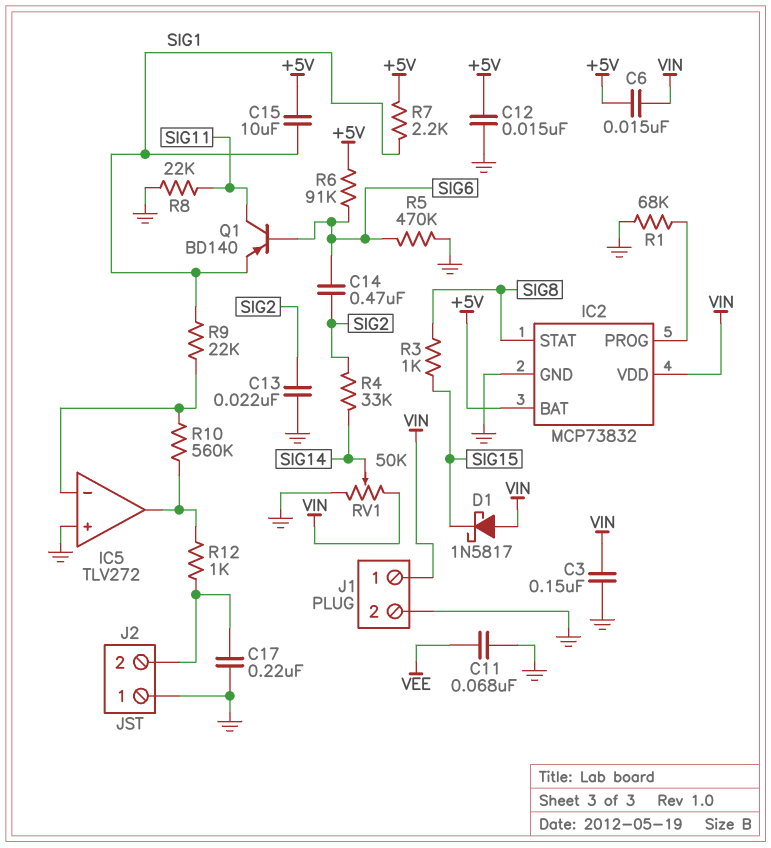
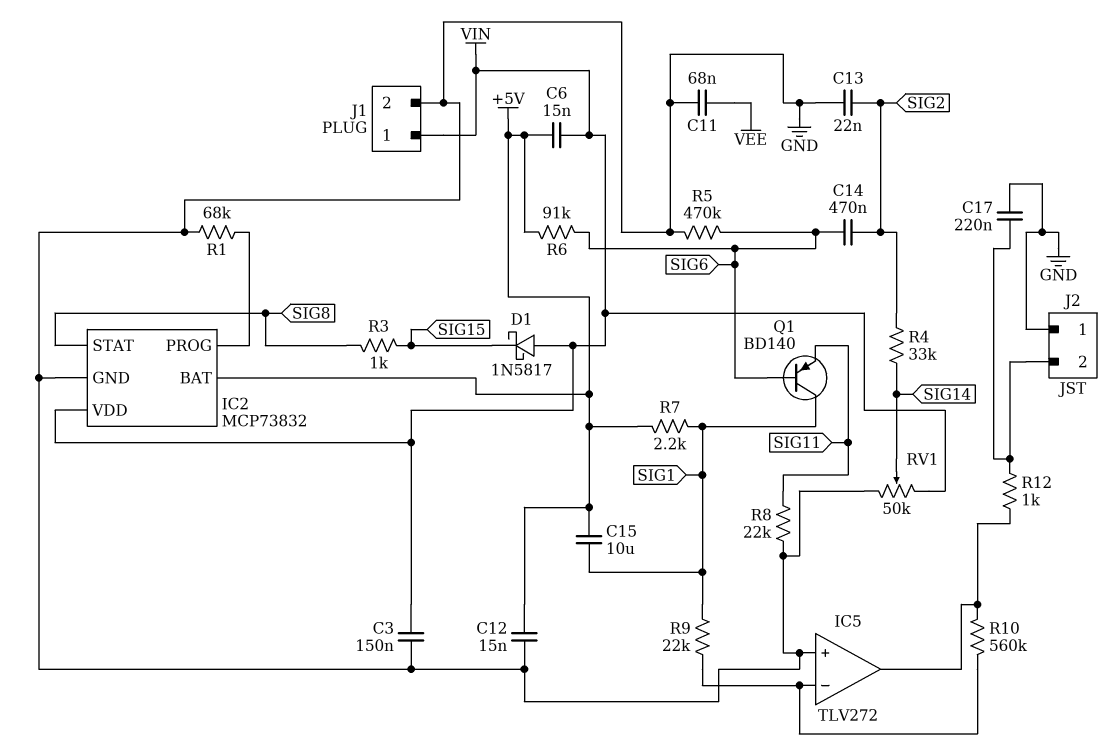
Q1: PNP BD140 (B SIG6, C SIG11, E SIG1) -> PNP BD140 (B SIG6, C SIG1, E SIG11)

